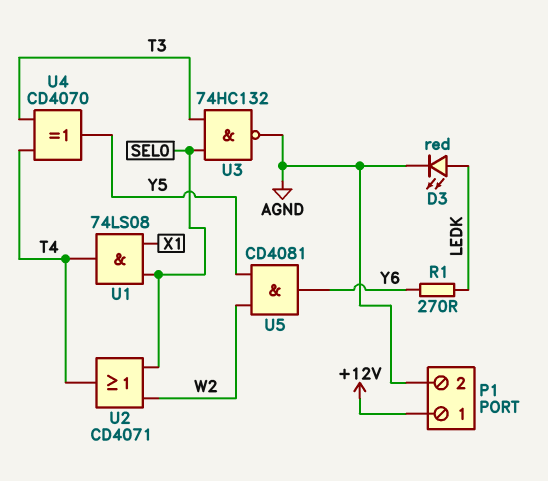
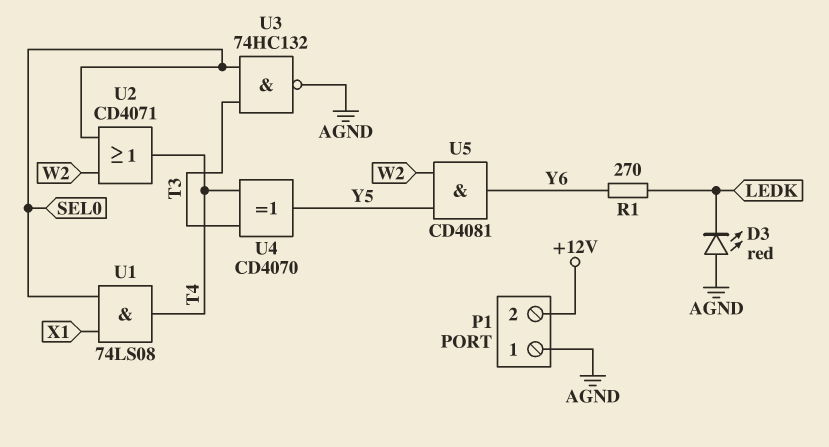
D3: LED red (A LEDK, K AGND) -> LED red (A AGND, K LEDK)
P1 pin 1: +12V -> AGND
P1 pin 2: AGND -> +12V

